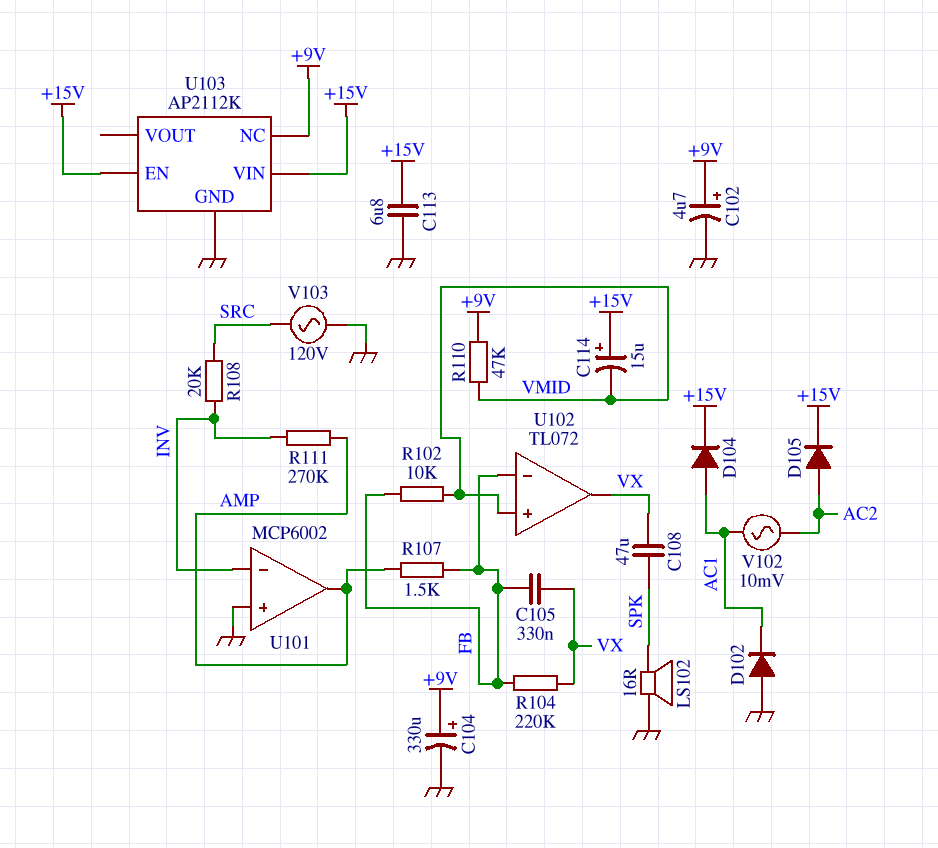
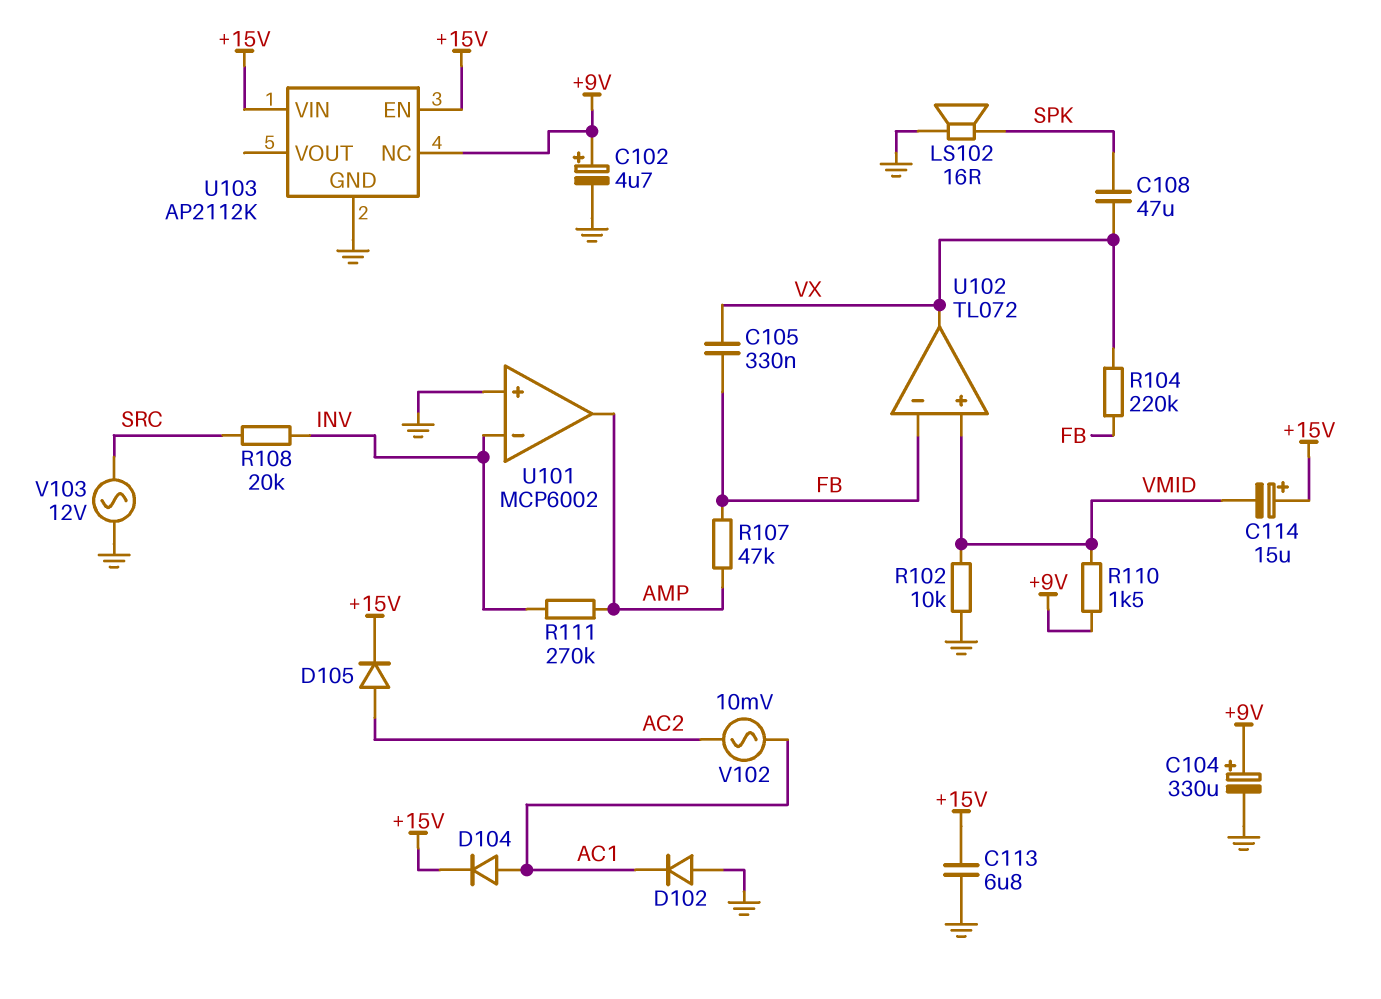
R102: 10k (FB, VMID) -> 10k (GND, VMID)
R107: 1.5k (AMP, FB) -> 47k (AMP, FB)
R110: 47k (+9V, VMID) -> 1.5k (+9V, VMID)
V103: AC 120V (GND, SRC) -> AC 12V (GND, SRC)

